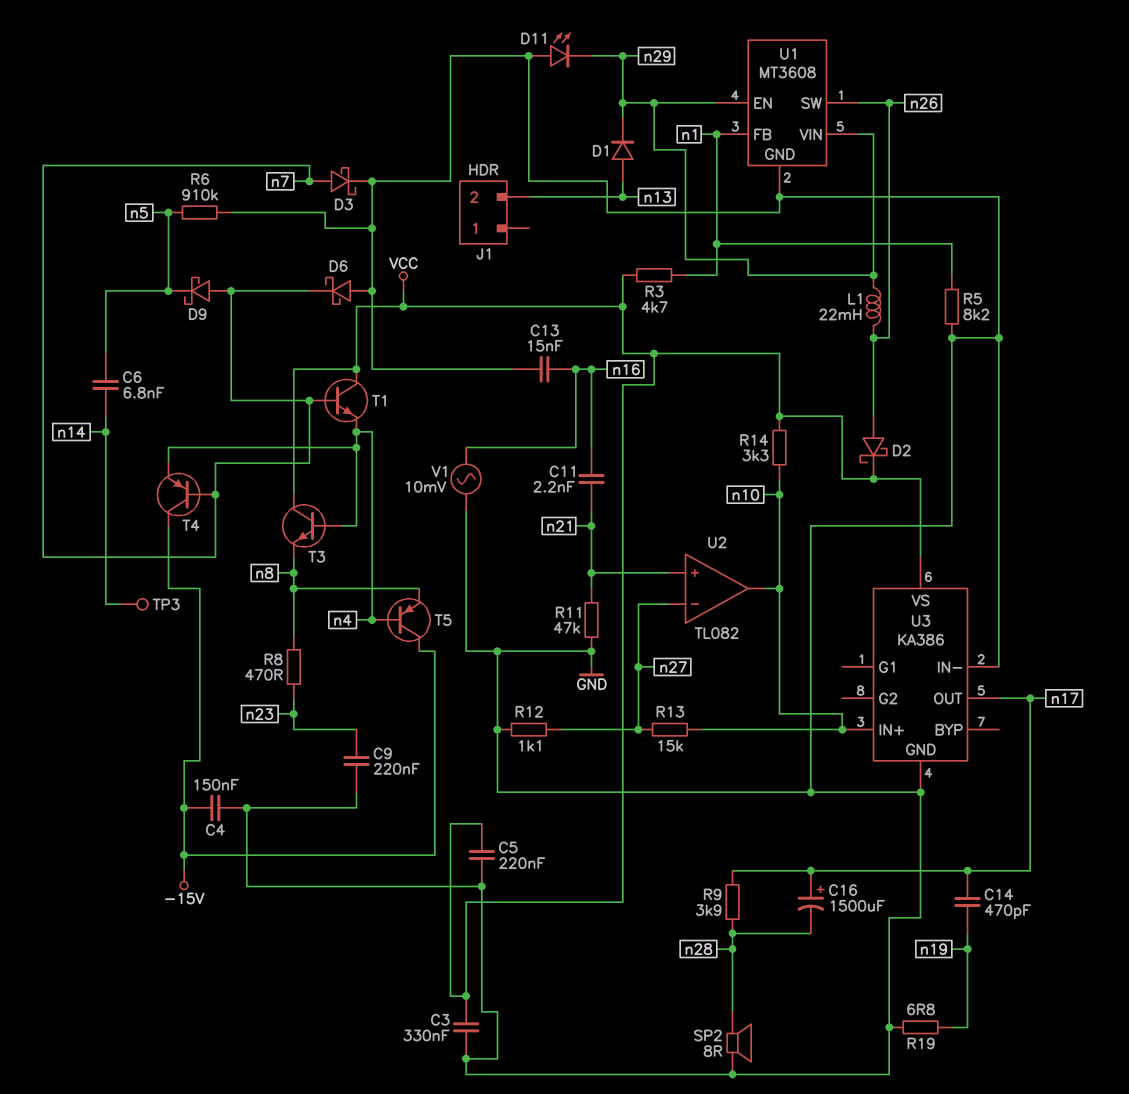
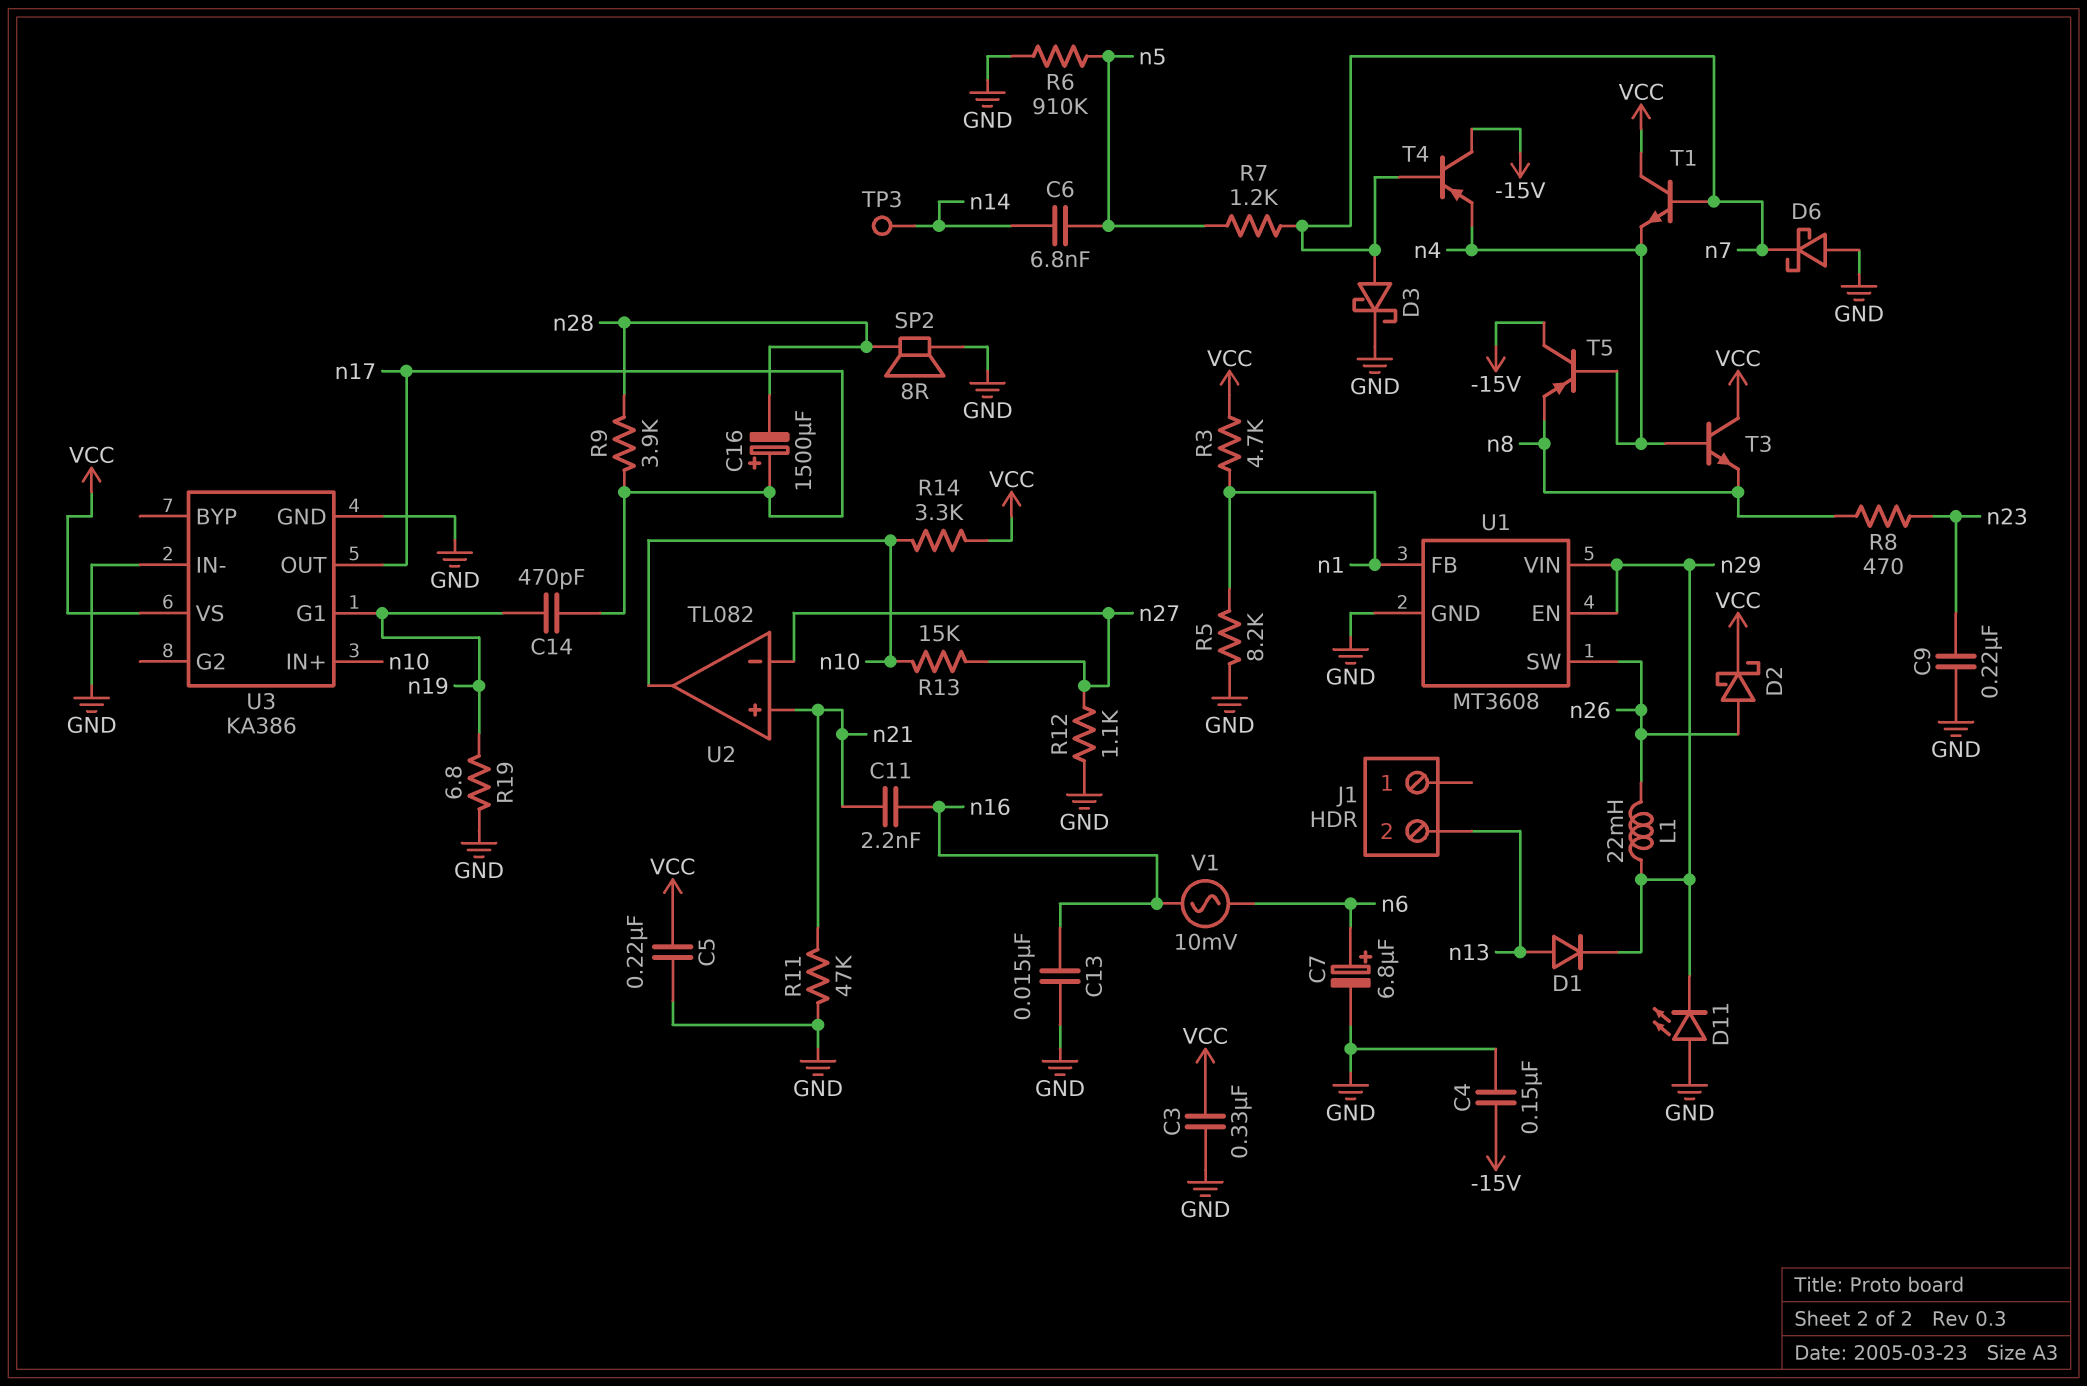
C7: none -> 6.8uF (plus n6, minus GND)
D9: schottky (A n7, K n5) -> none
R7: none -> 1.2k (n5, n7)
U3 pin G1: none -> n19
V1: AC 10mV (GND, n16) -> AC 10mV (n6, n16)

